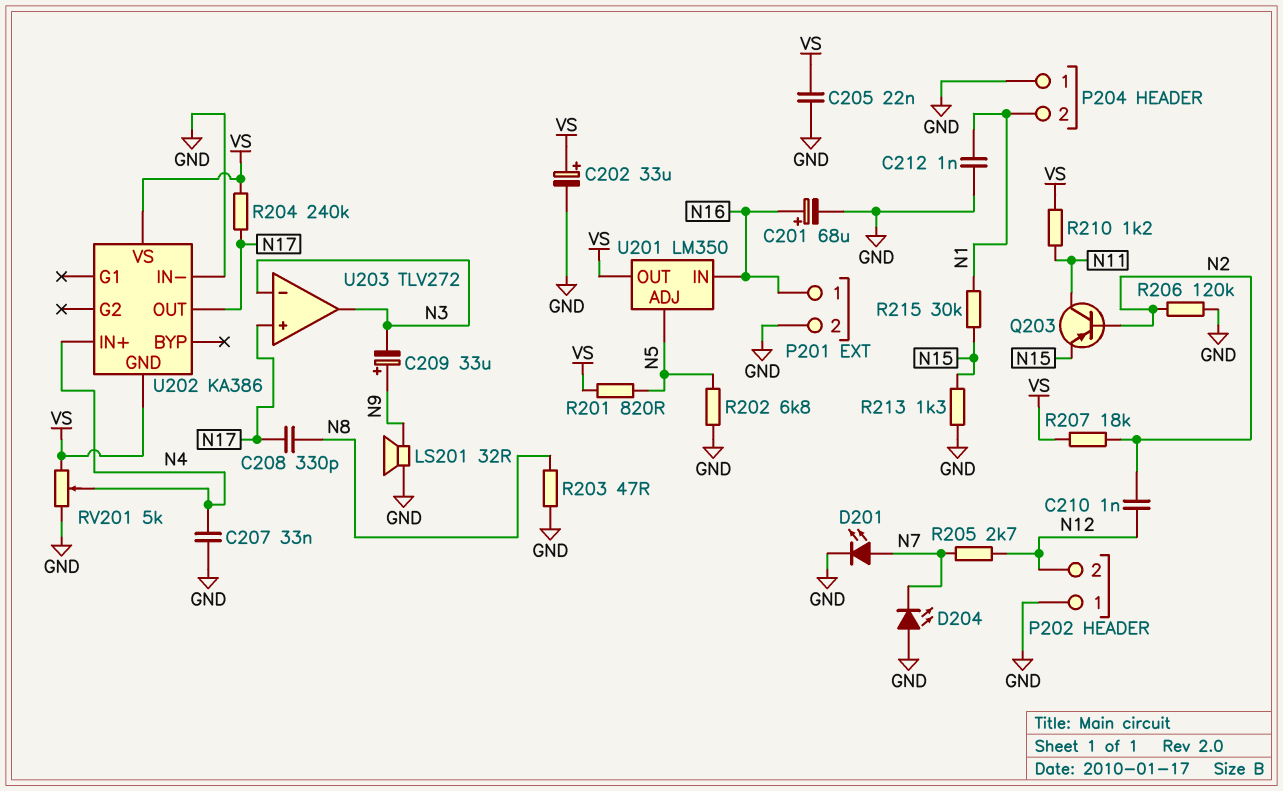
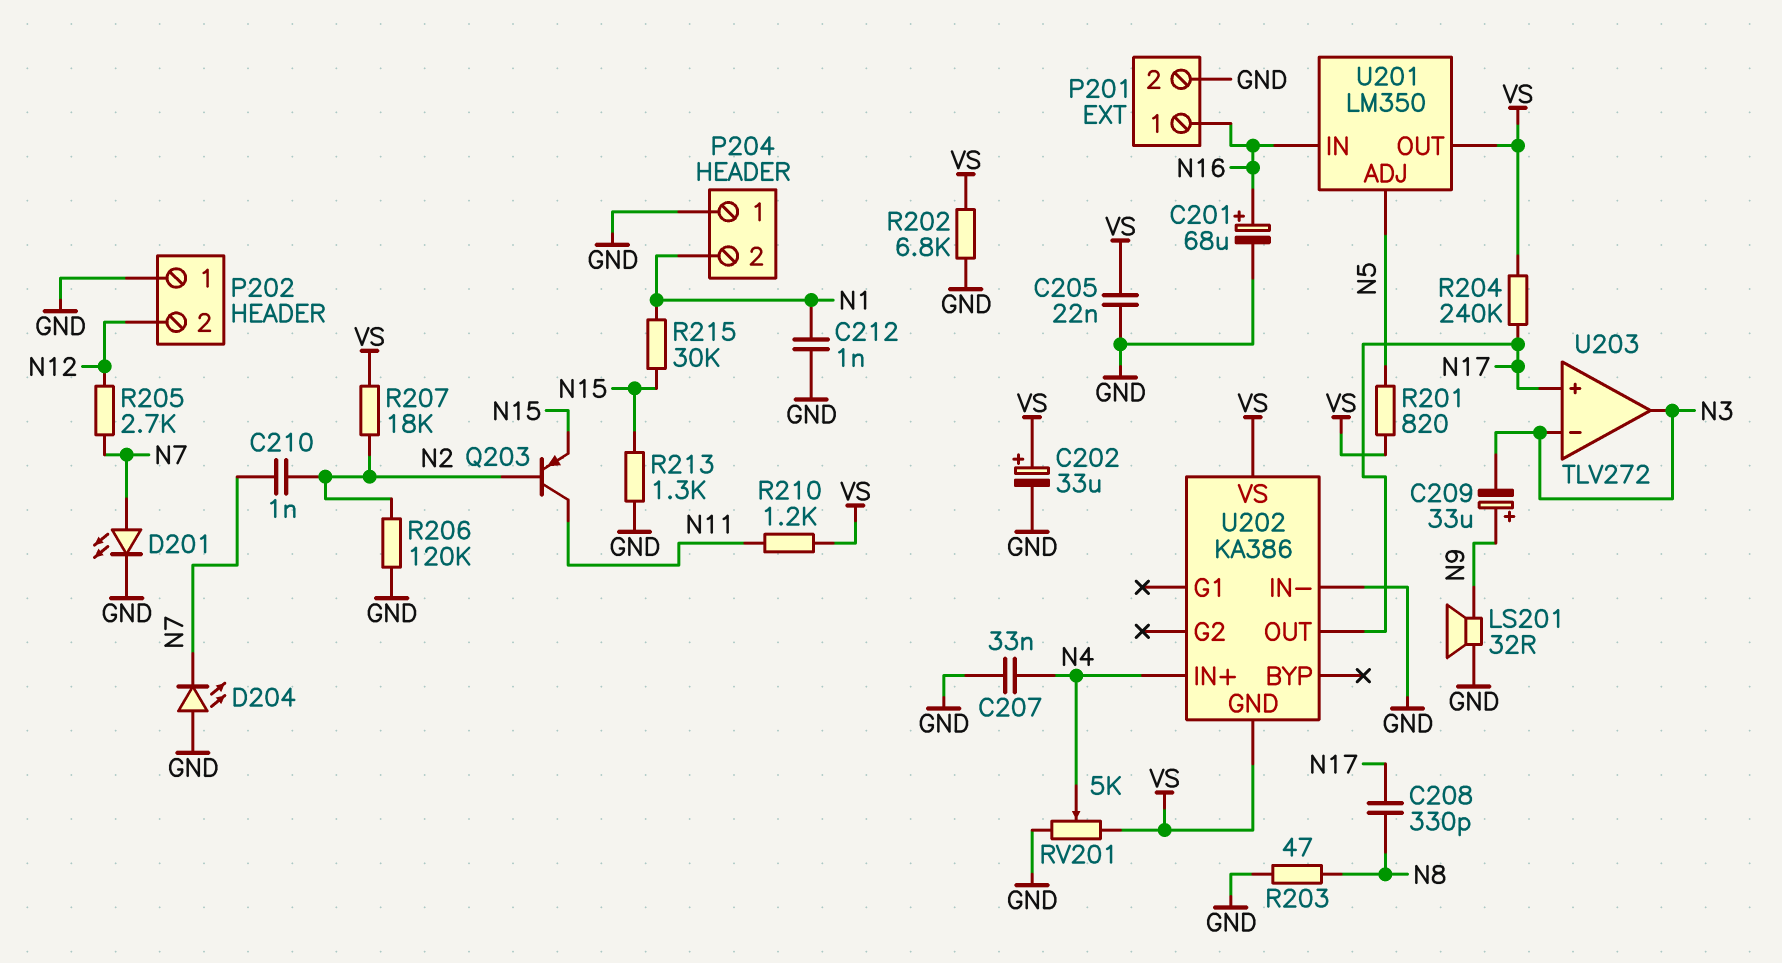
C210: 1nF (N2, N12) -> 1nF (N2, N7)
R202: 6.8k (GND, N5) -> 6.8k (GND, VS)

